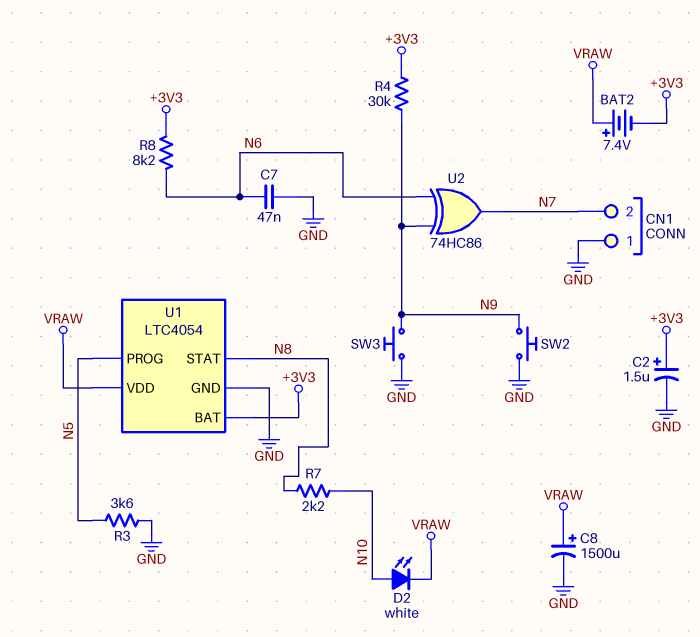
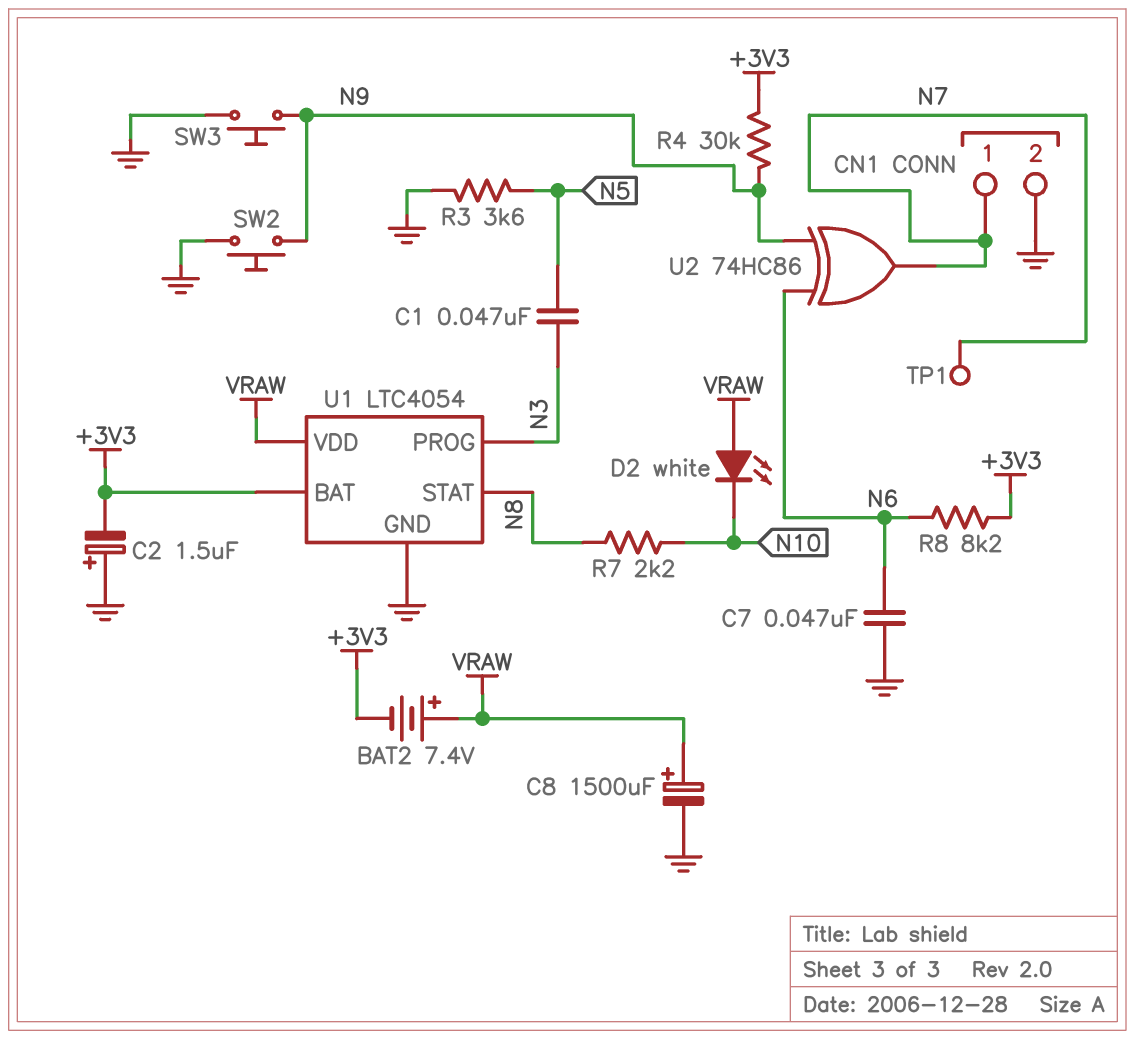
C1: none -> 47nF (N3, N5)
C2: 1.5uF (plus +3V3, minus GND) -> 1.5uF (plus GND, minus +3V3)
CN1 pin 1: GND -> N7
CN1 pin 2: N7 -> GND
D2: LED white (A N10, K VRAW) -> LED white (A VRAW, K N10)
TP1: none -> test point (N7)
U1 pin PROG: N5 -> N3

